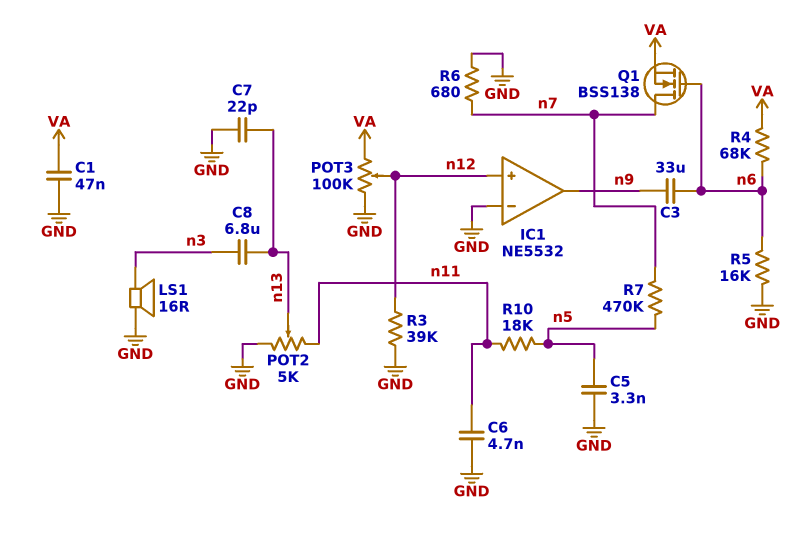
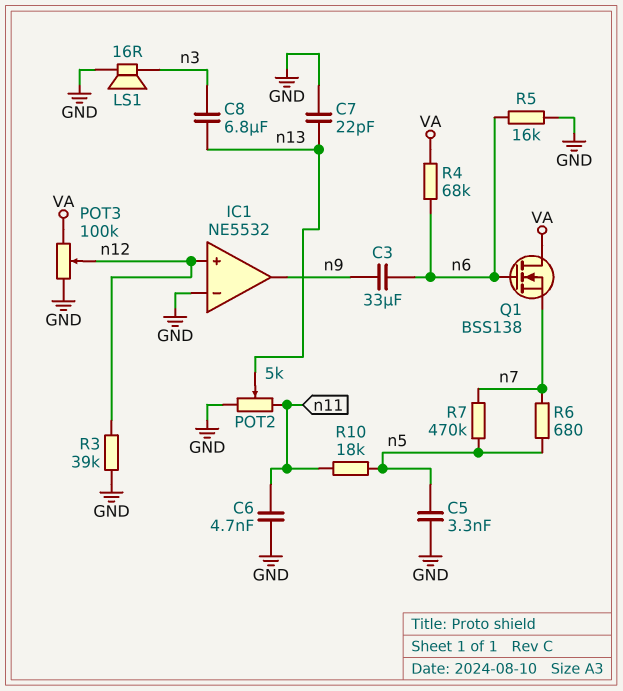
C1: 47nF (GND, VA) -> none
Q1: NMOS BSS138 (G n6, D n7, S VA) -> NMOS BSS138 (G n6, D VA, S n7)
R6: 680 (GND, n7) -> 680 (n5, n7)

